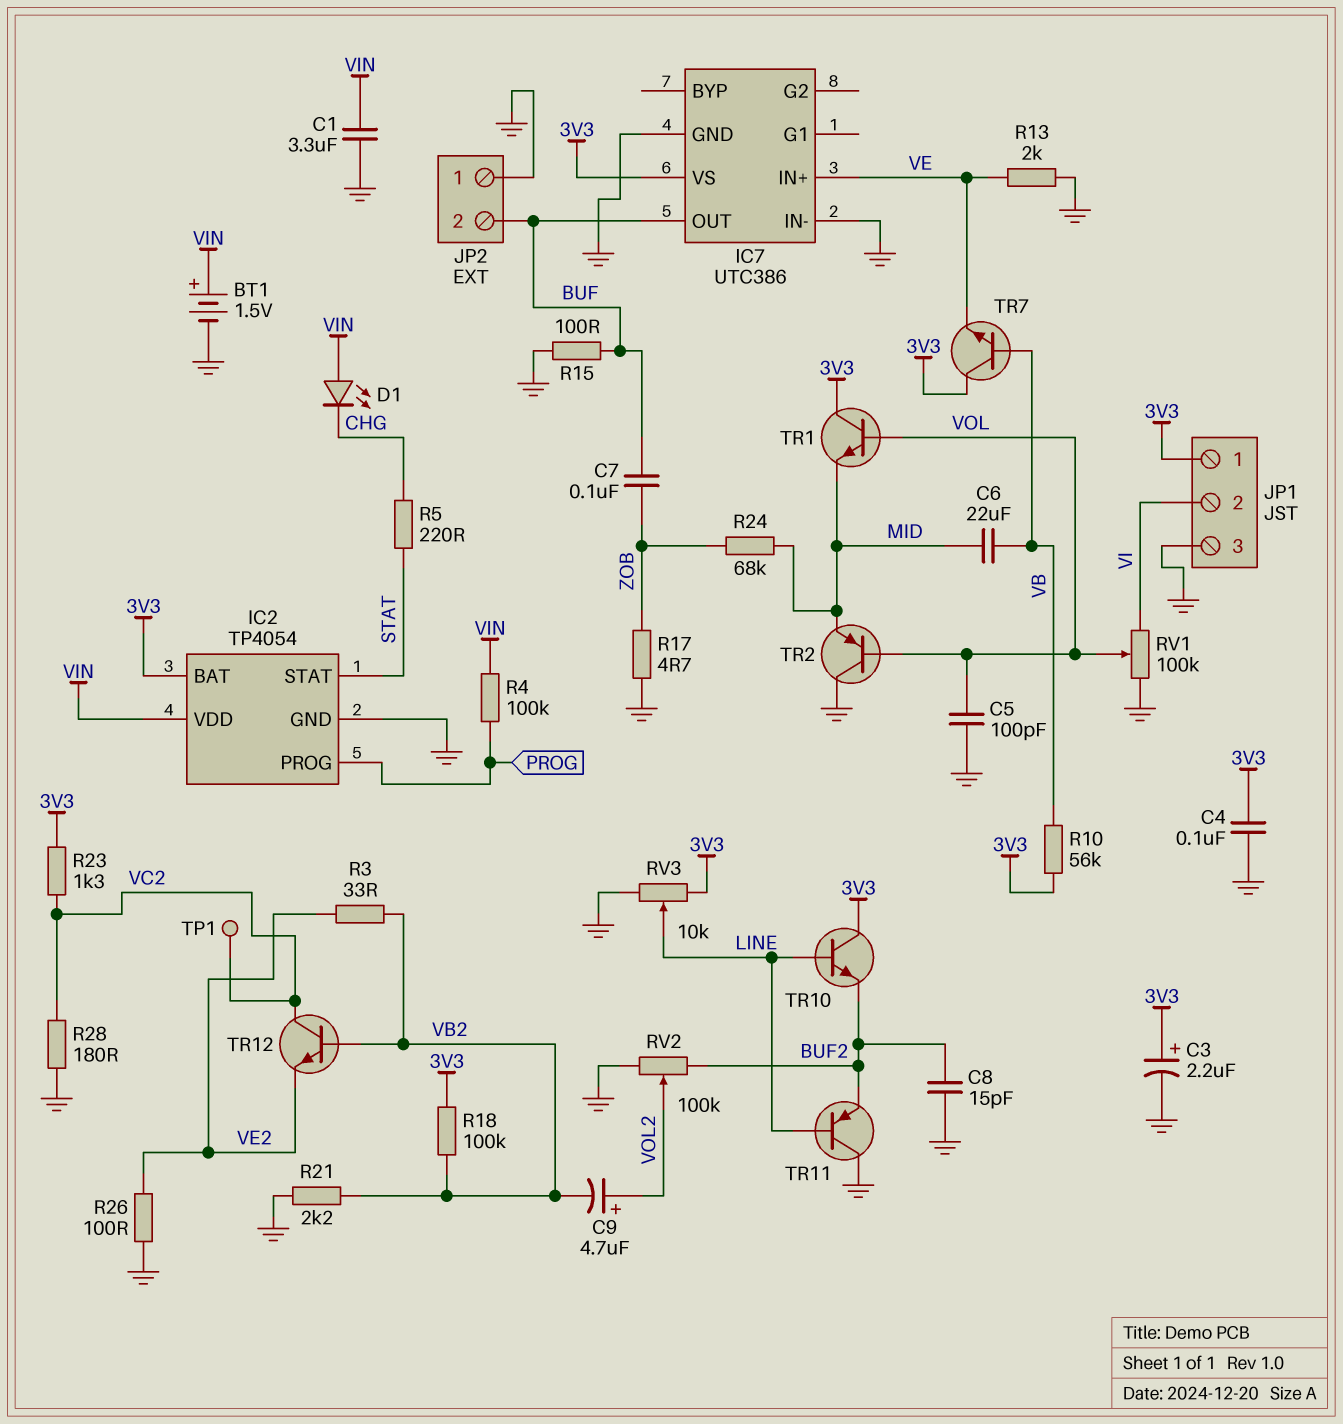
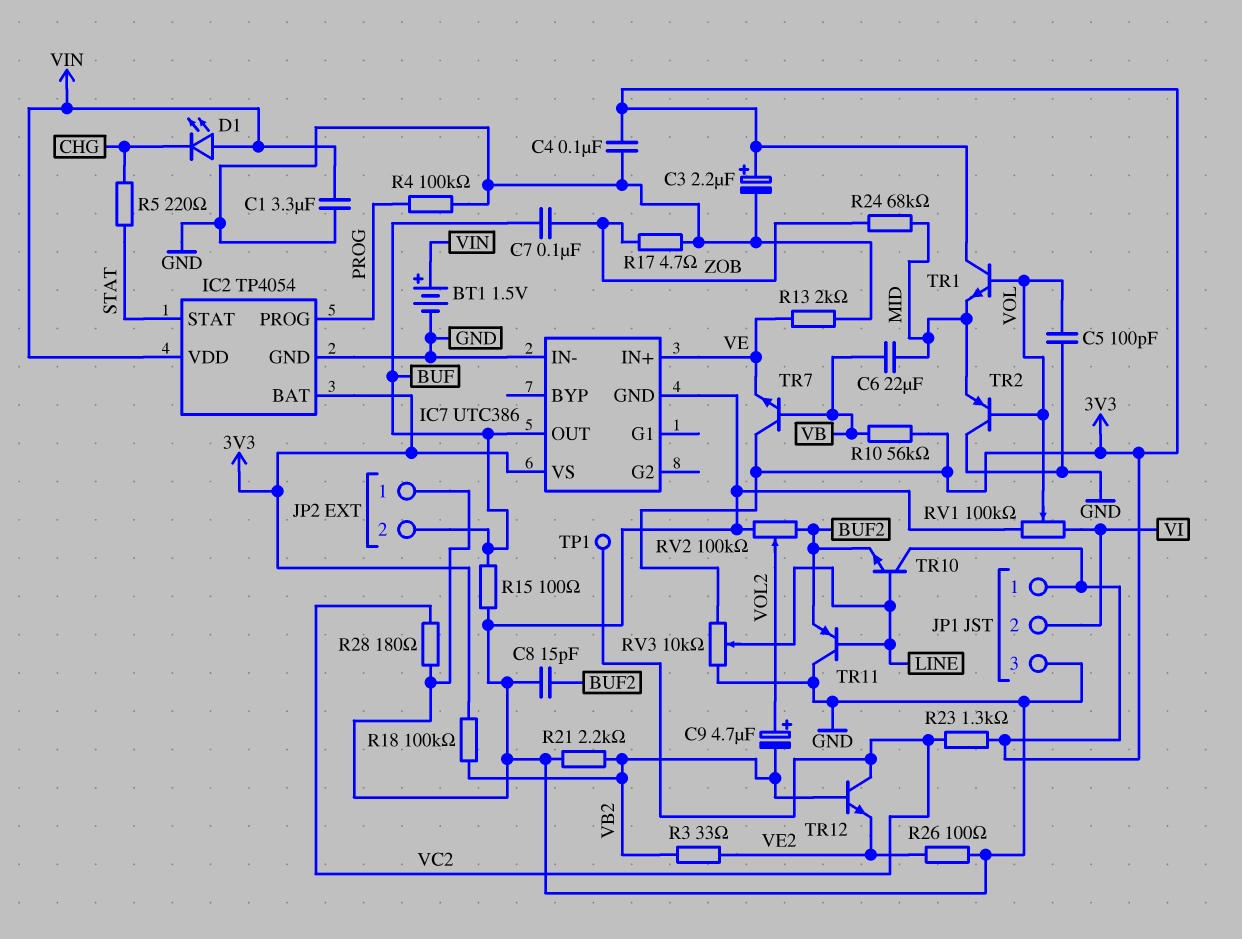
R4: 100k (PROG, VIN) -> 100k (GND, PROG)

